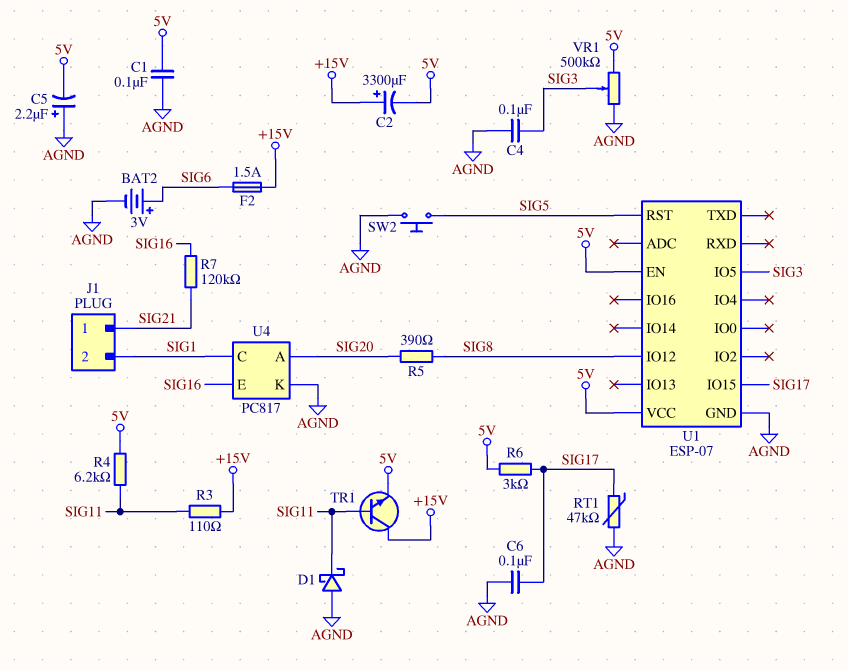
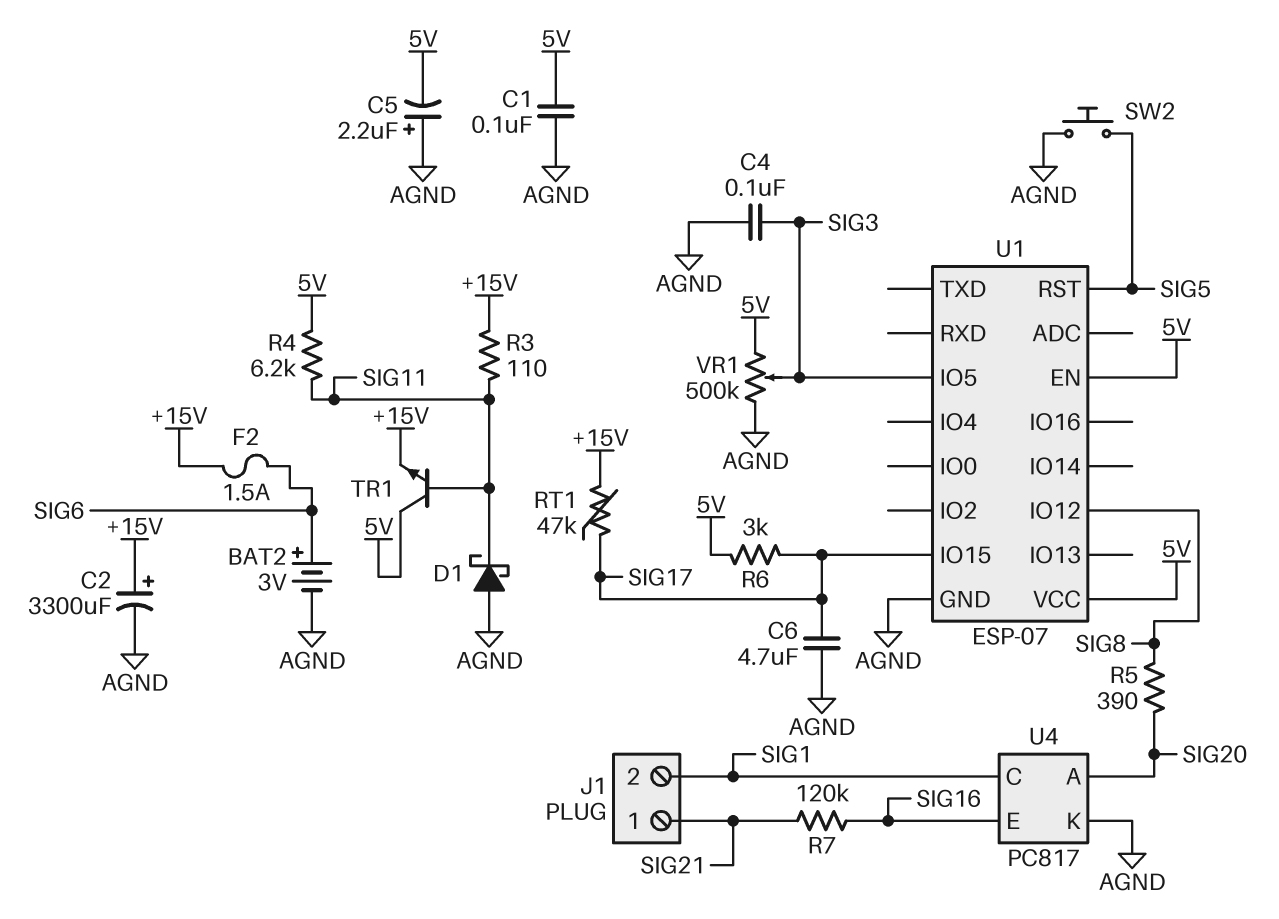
C2: 3300uF (plus +15V, minus 5V) -> 3300uF (plus +15V, minus AGND)
C6: 100nF (AGND, SIG17) -> 4.7uF (AGND, SIG17)
RT1: 47k (AGND, SIG17) -> 47k (+15V, SIG17)
TR1: NPN (B SIG11, C +15V, E 5V) -> NPN (B SIG11, C 5V, E +15V)

